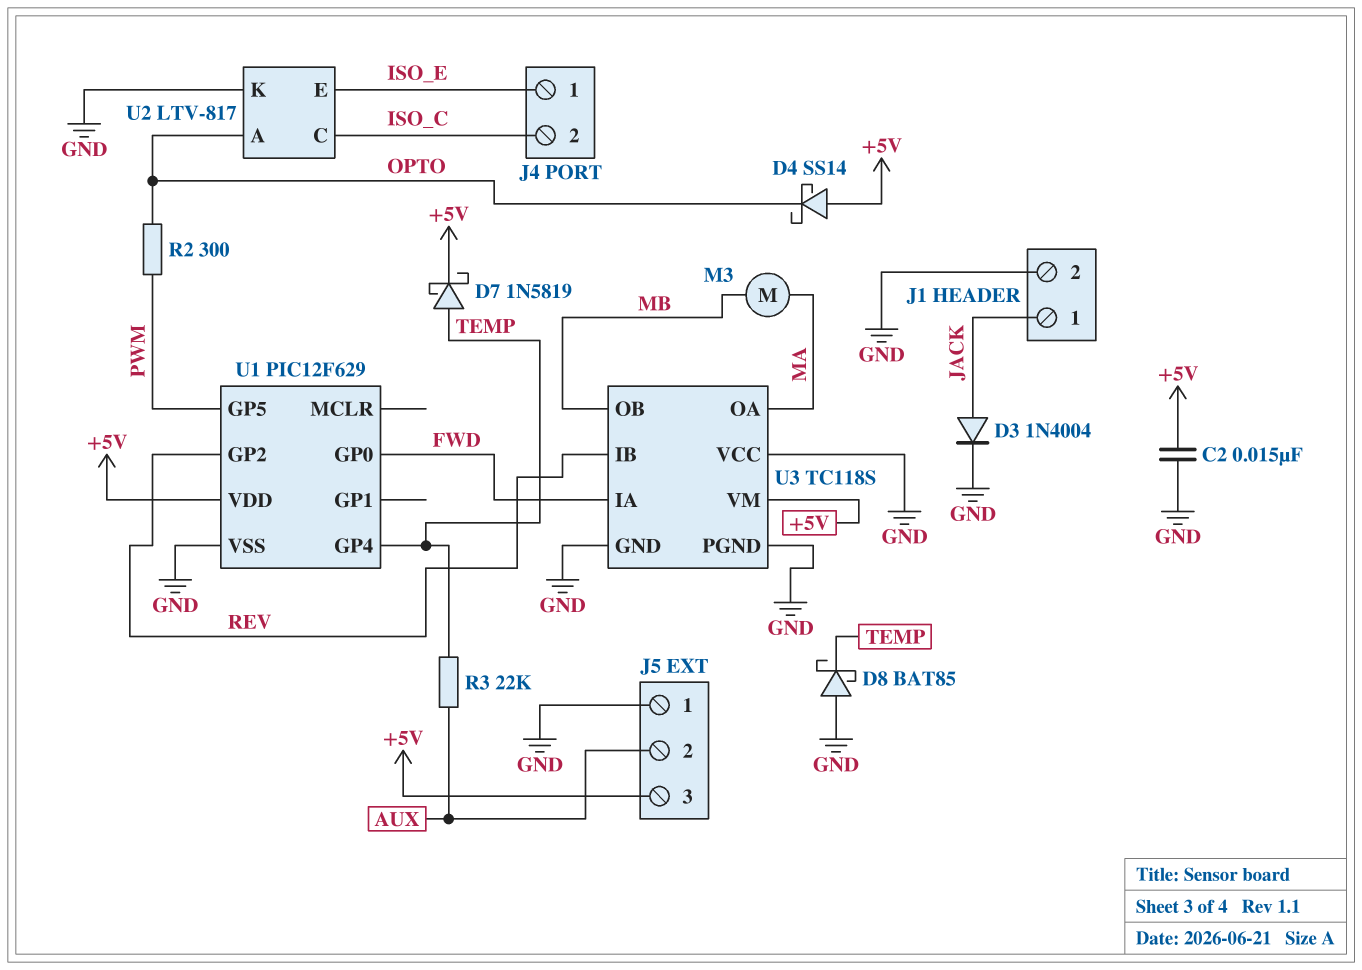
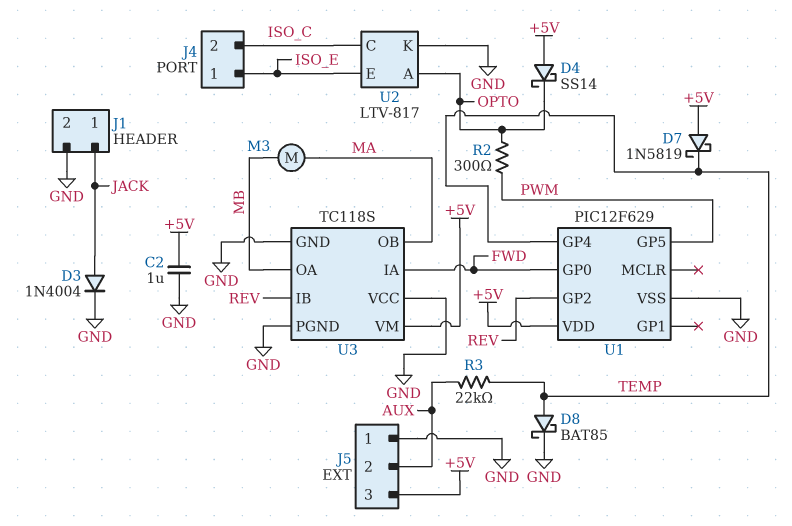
C2: 15nF (+5V, GND) -> 1uF (+5V, GND)
D7: schottky 1N5819 (A TEMP, K +5V) -> schottky 1N5819 (A +5V, K TEMP)
D8: schottky BAT85 (A GND, K TEMP) -> schottky BAT85 (A TEMP, K GND)
U3 pin OA: MA -> MB
U3 pin OB: MB -> MA

